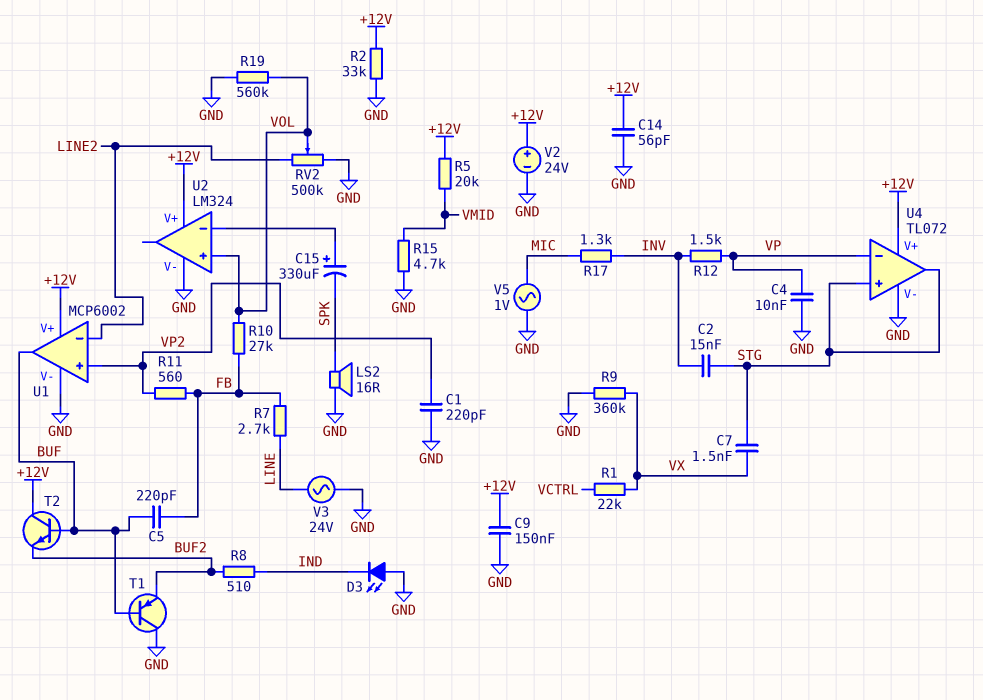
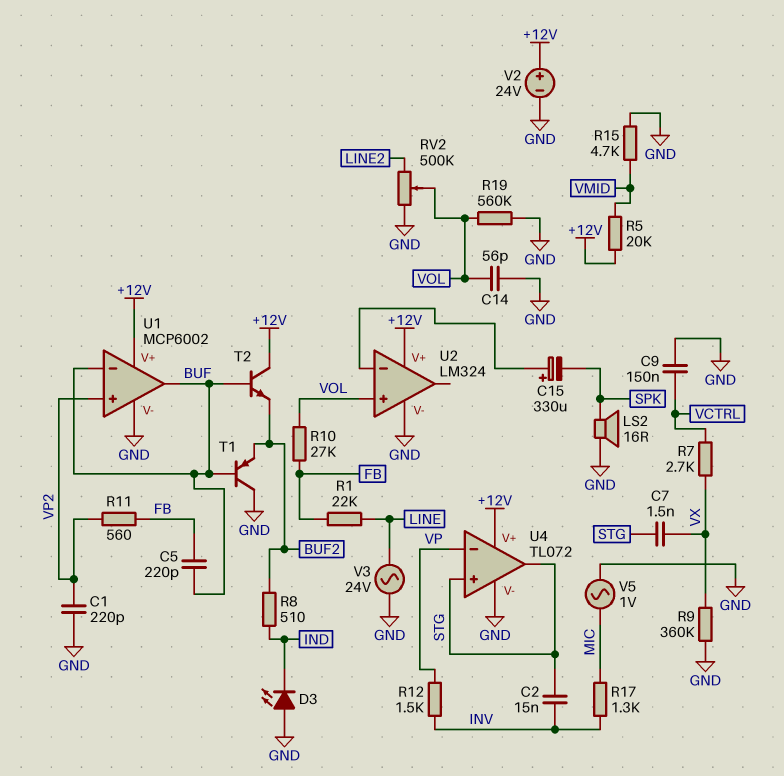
C4: 10nF (GND, VP) -> none
C9: 150nF (+12V, GND) -> 150nF (GND, VCTRL)
C14: 56pF (+12V, GND) -> 56pF (GND, VOL)
R1: 22k (VCTRL, VX) -> 22k (FB, LINE)
R2: 33k (+12V, GND) -> none
R7: 2.7k (FB, LINE) -> 2.7k (VCTRL, VX)
U1 pin in-: LINE2 -> BUF

